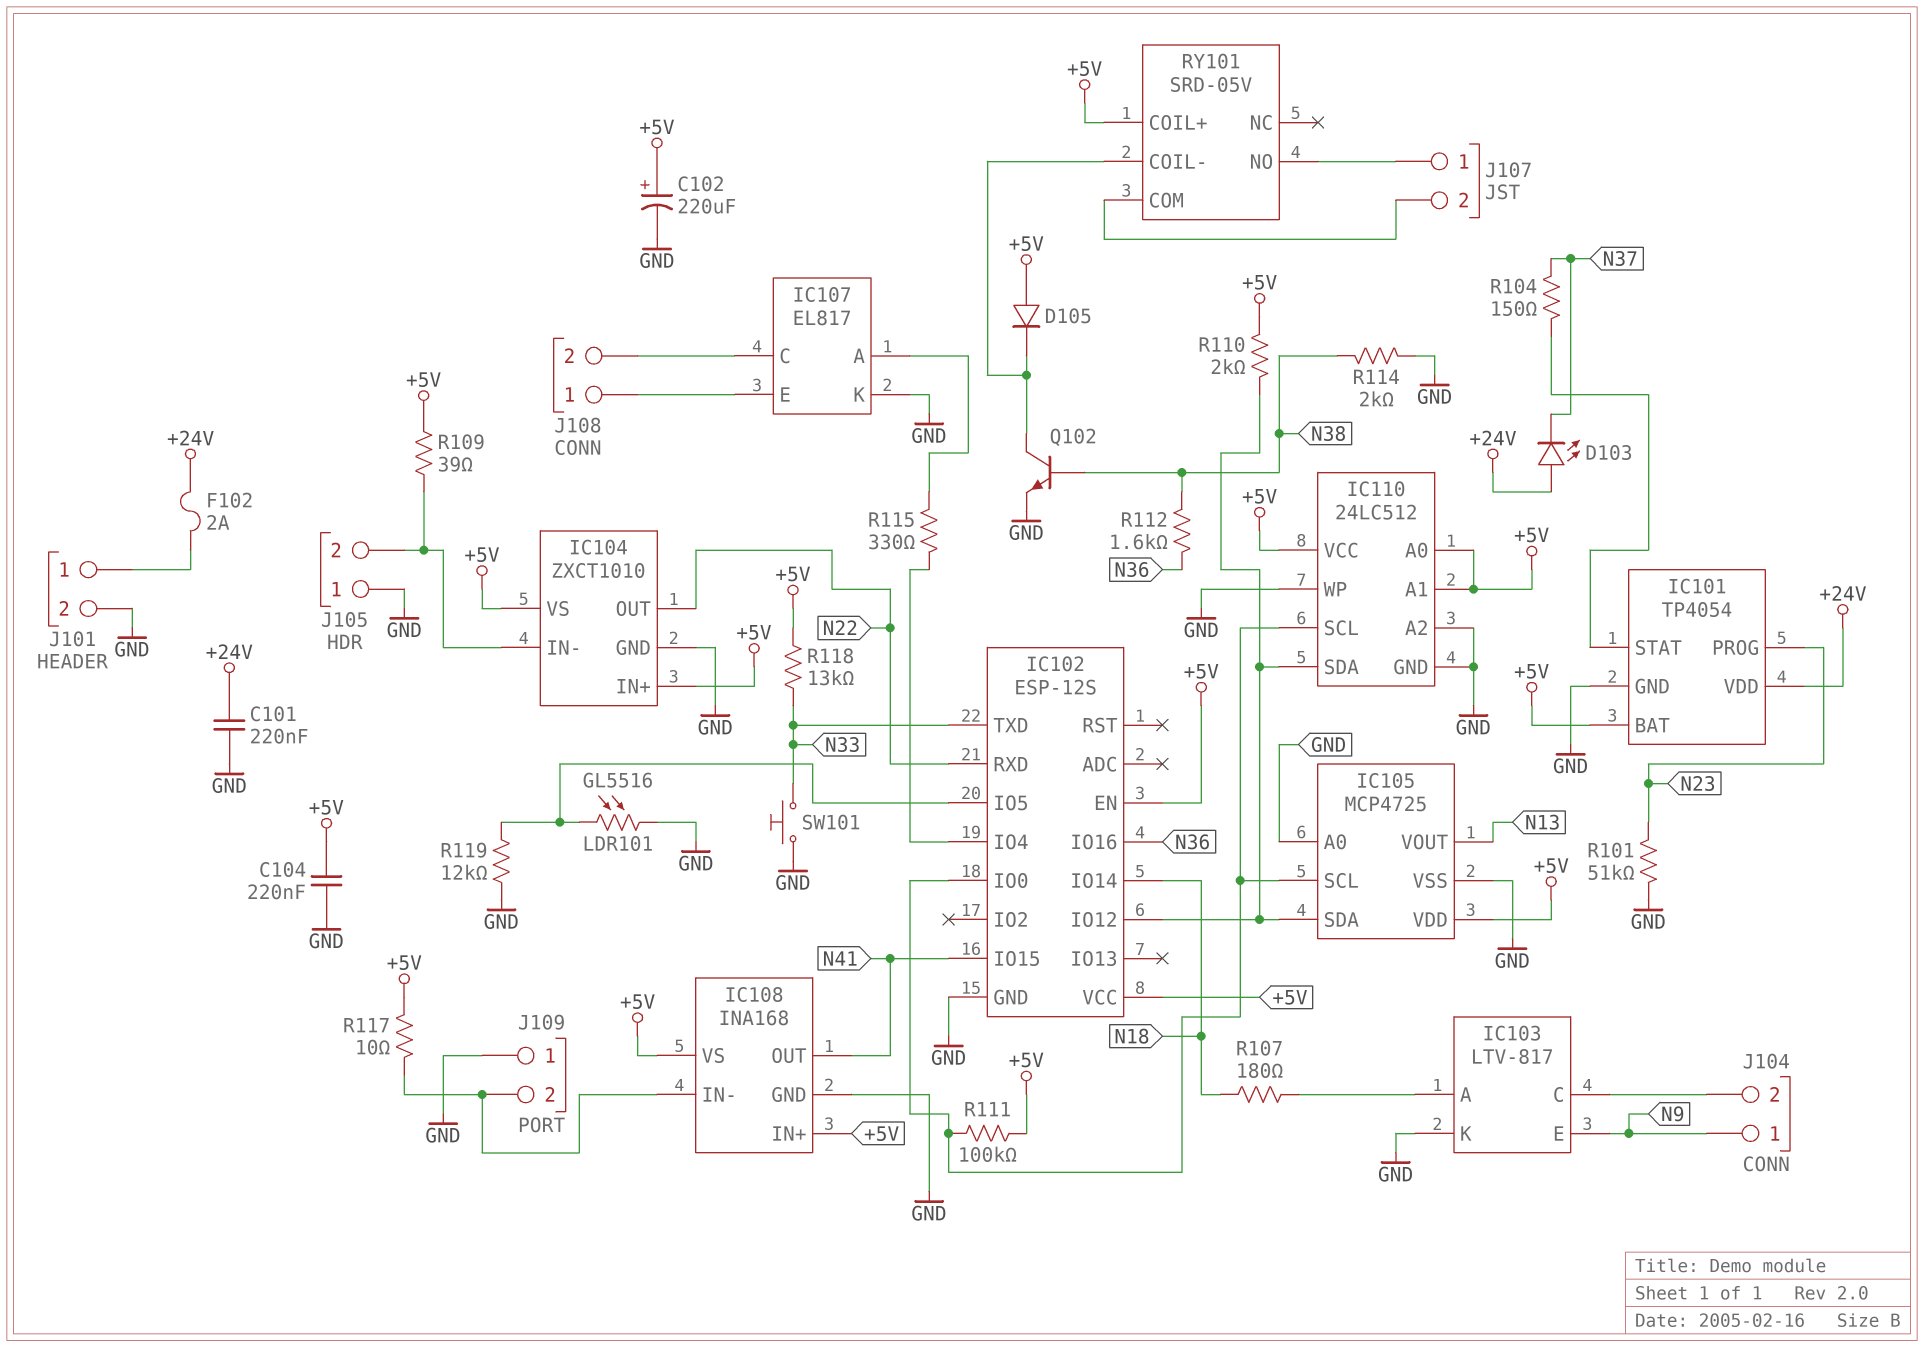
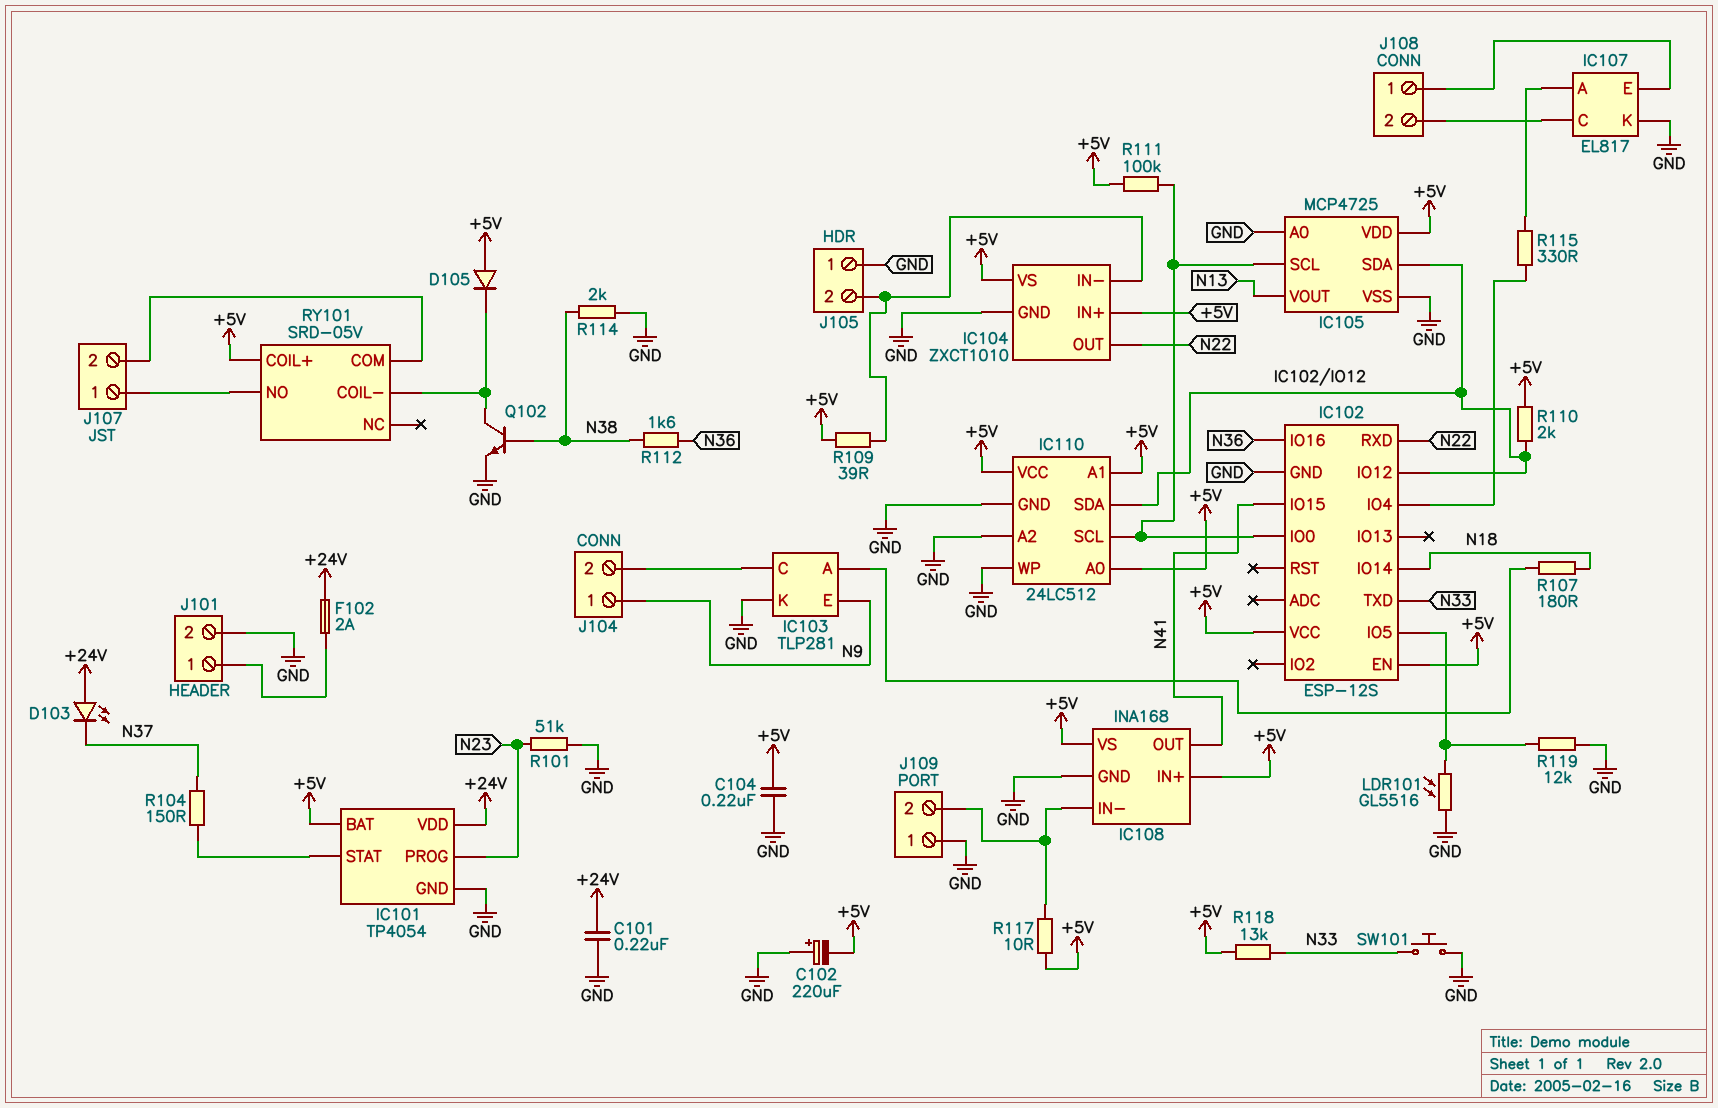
C102: 220uF (plus +5V, minus GND) -> 220uF (plus GND, minus +5V)
IC103: LTV-817 -> TLP281

